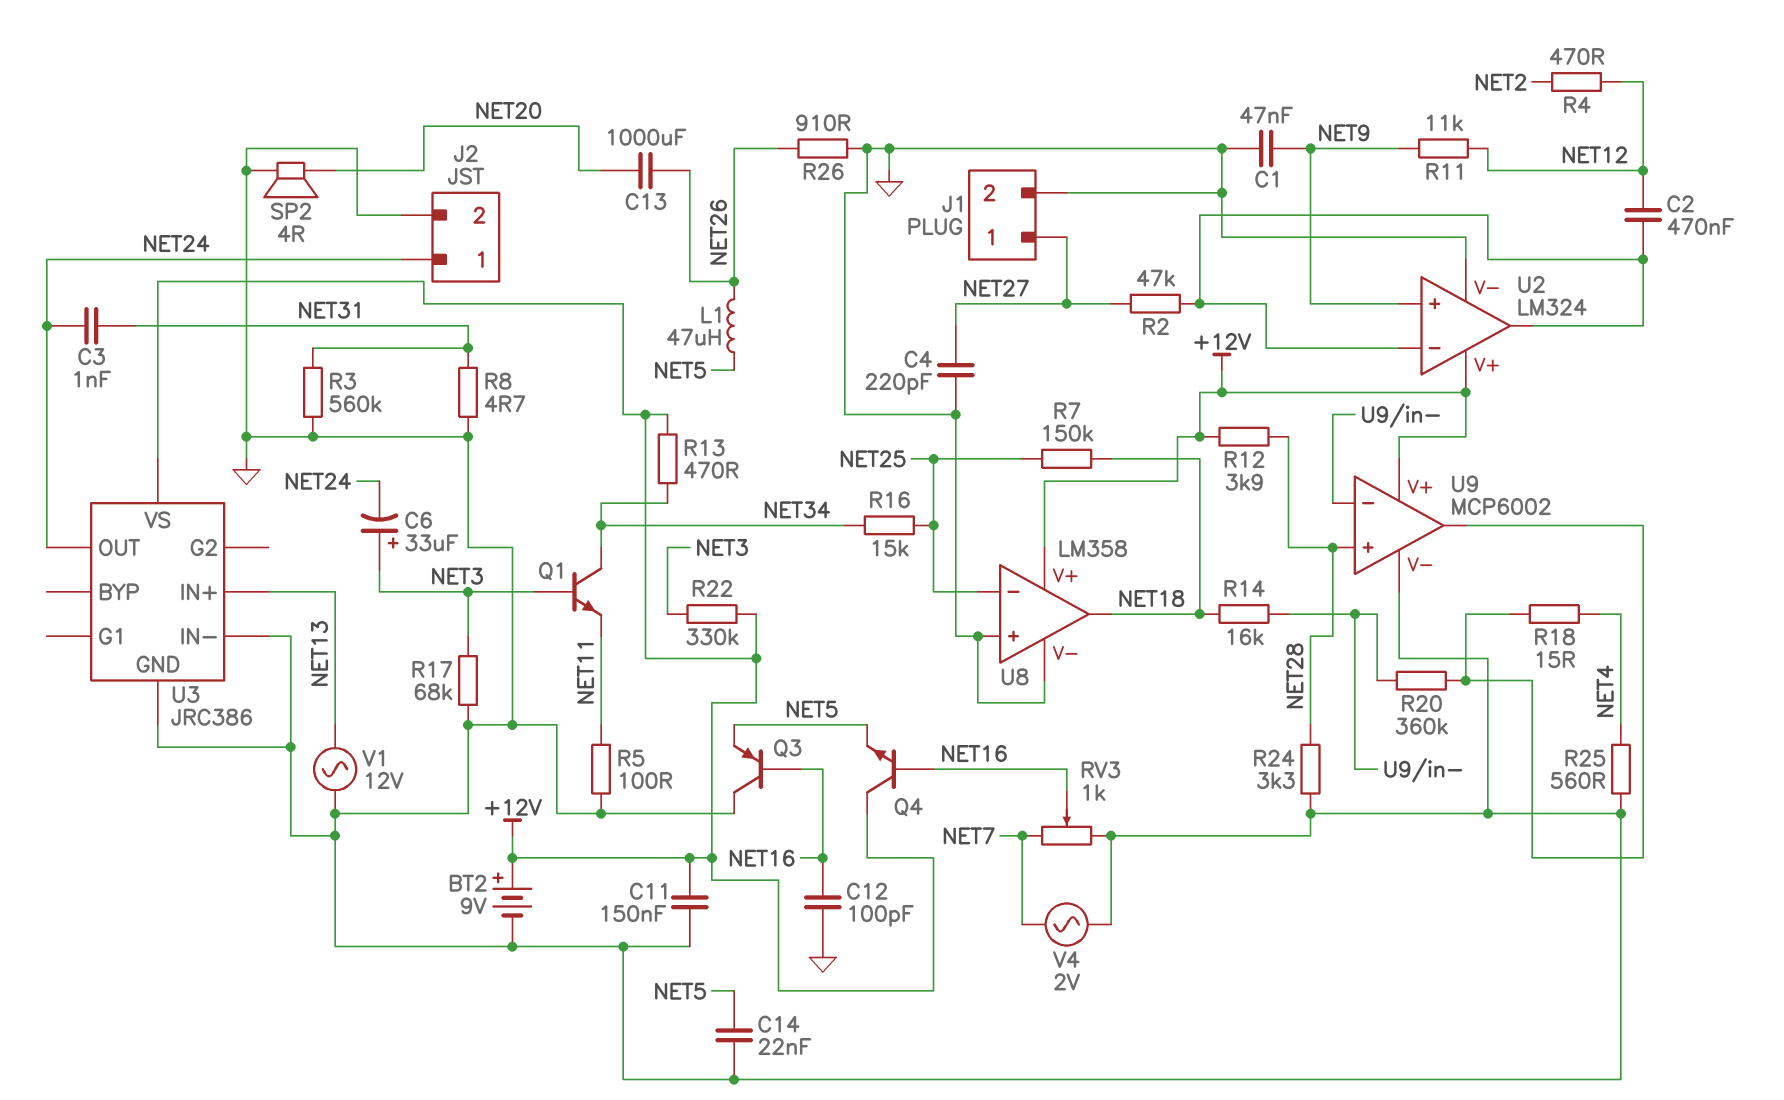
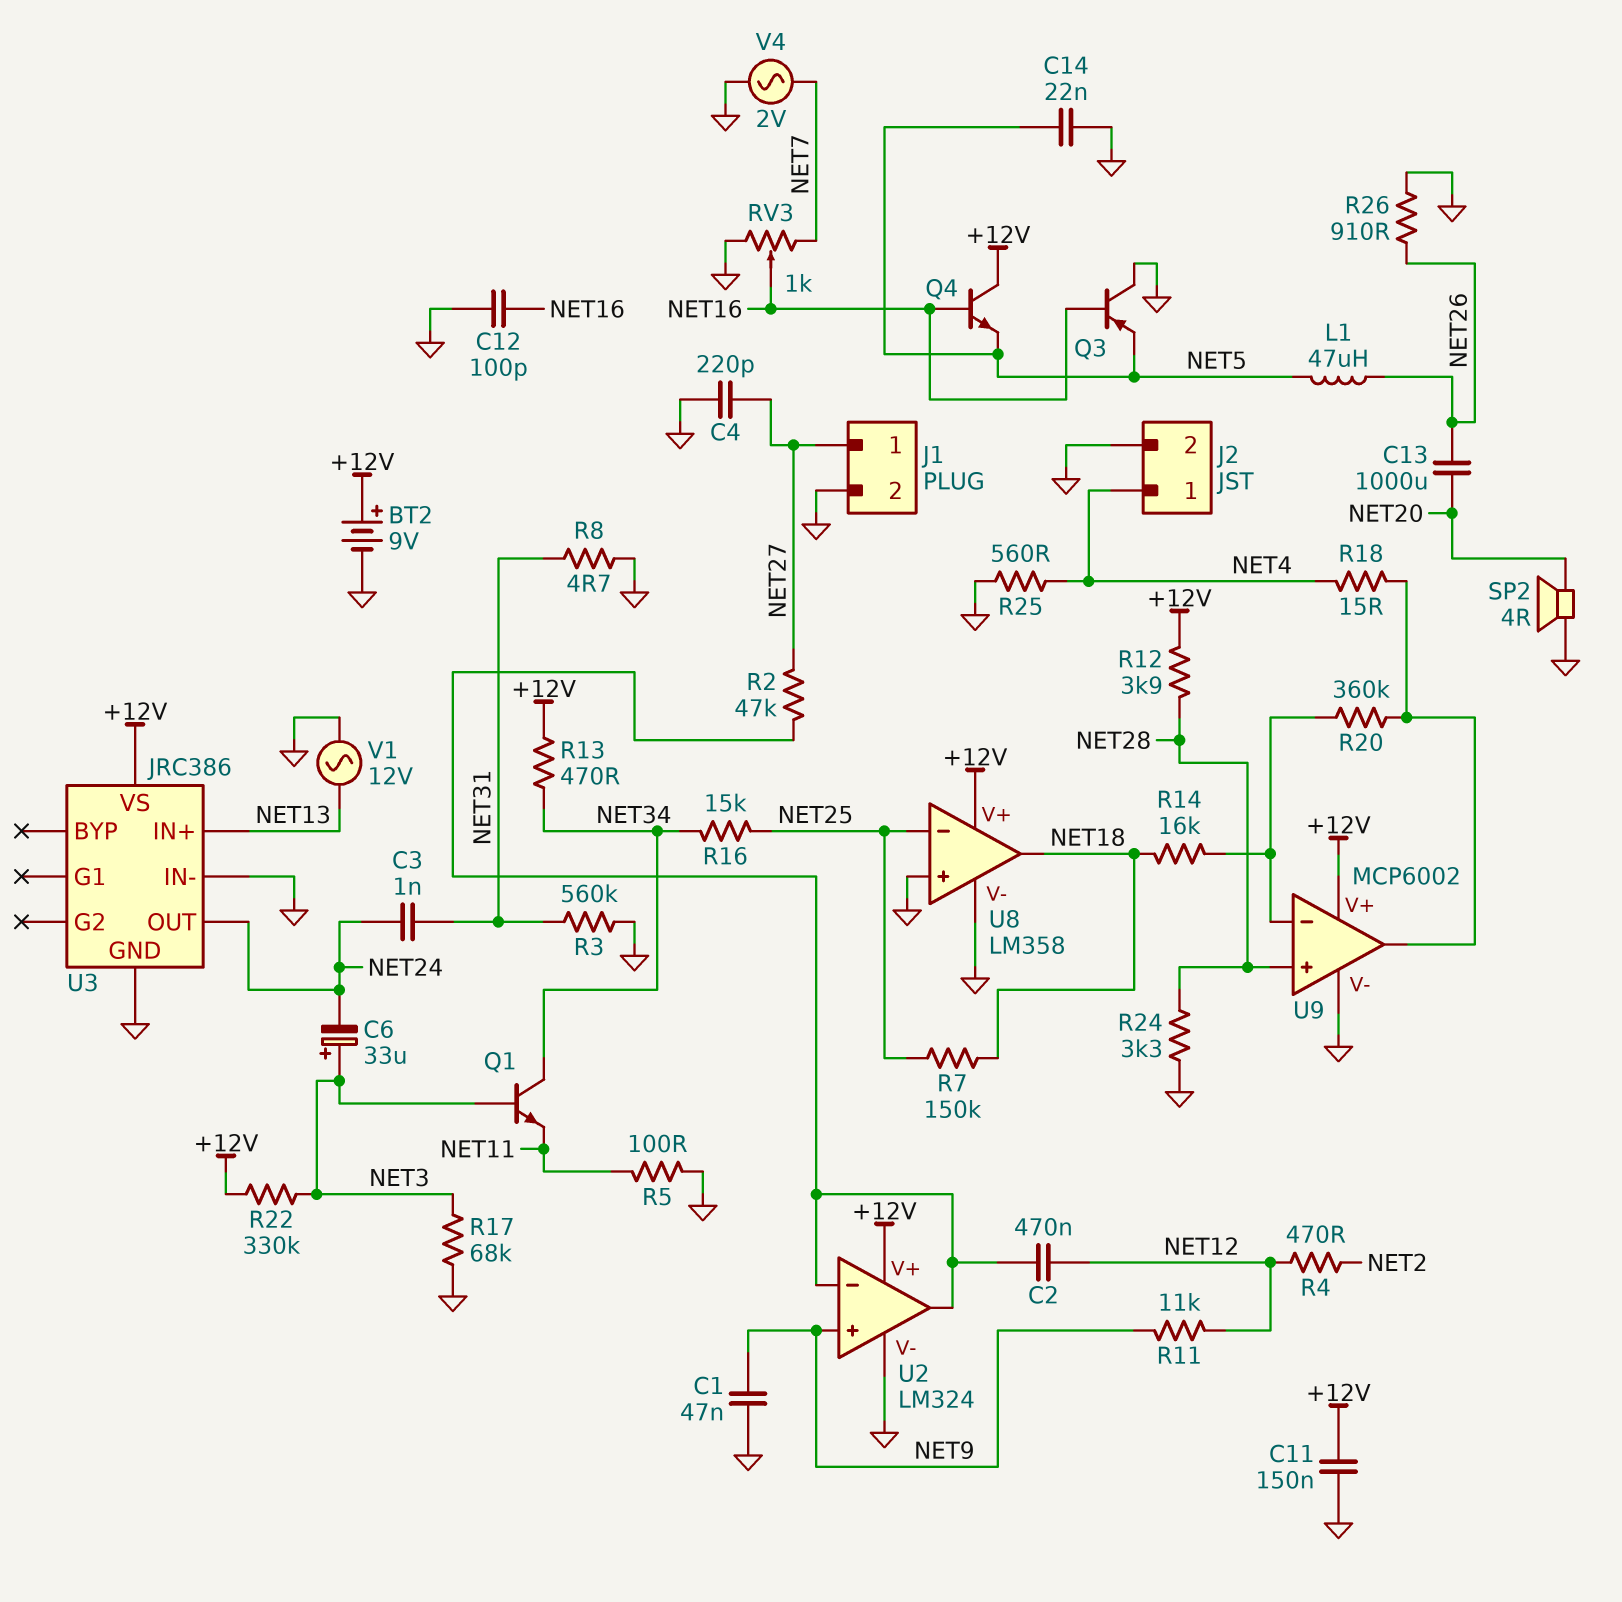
J2 pin 1: NET24 -> NET4

